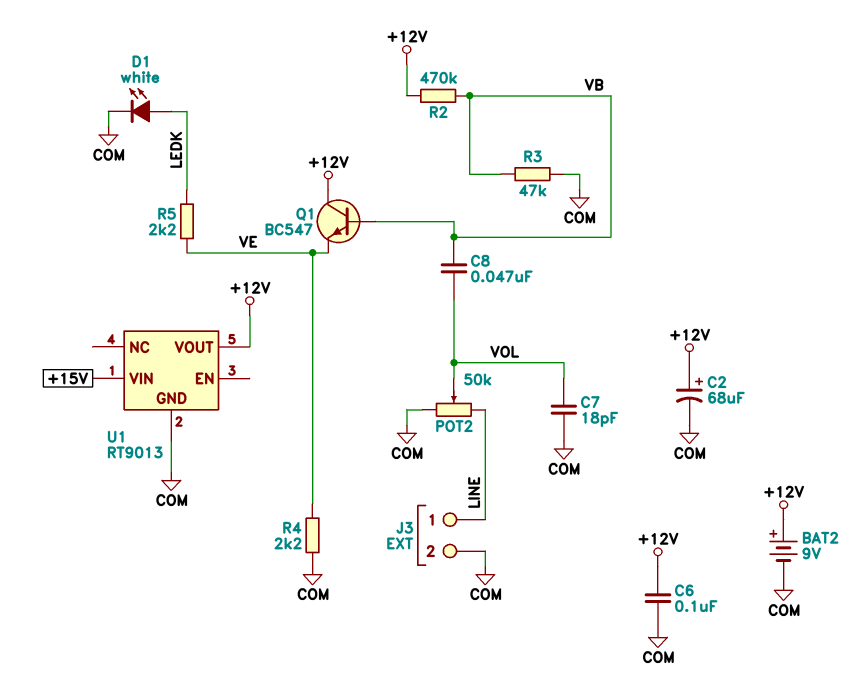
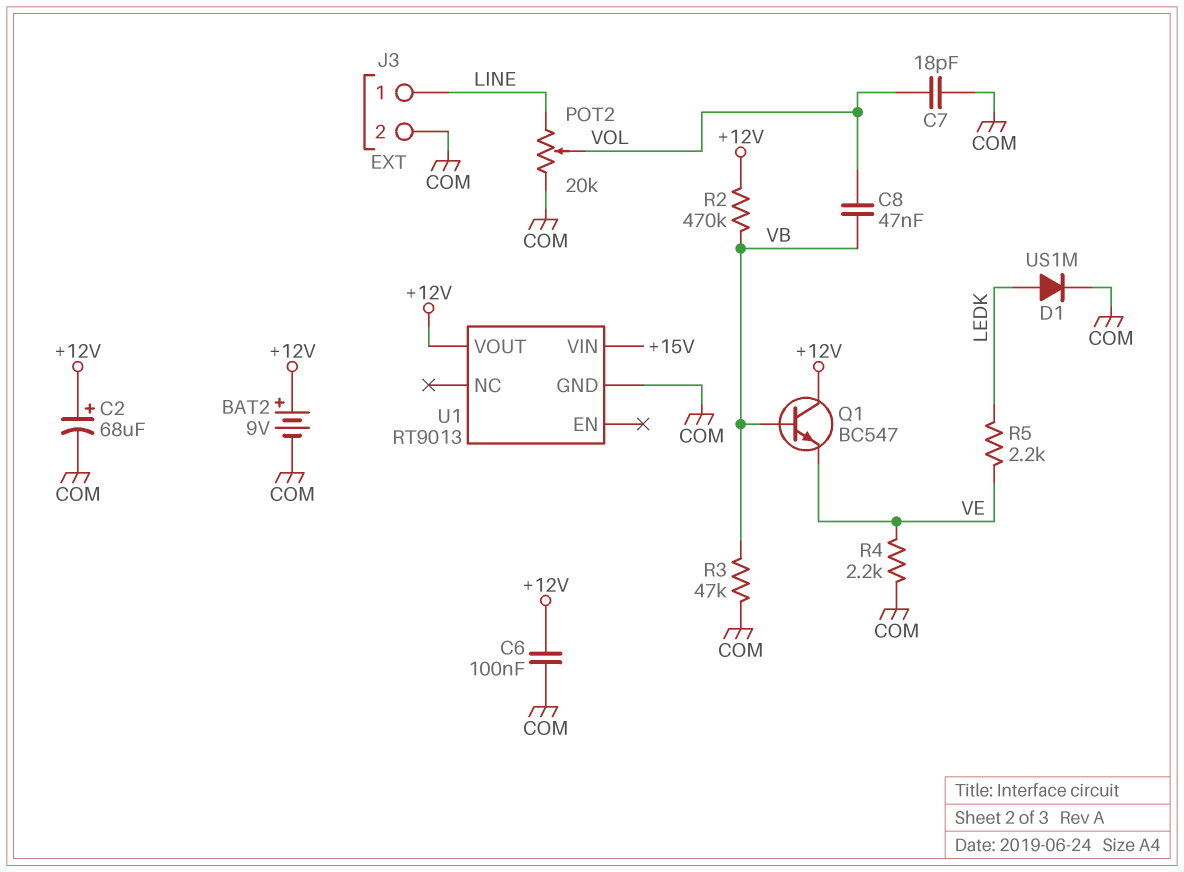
D1: LED white (A LEDK, K COM) -> diode US1M (A LEDK, K COM)
POT2: 50k (COM, LINE, wiper VOL) -> 20k (COM, LINE, wiper VOL)

